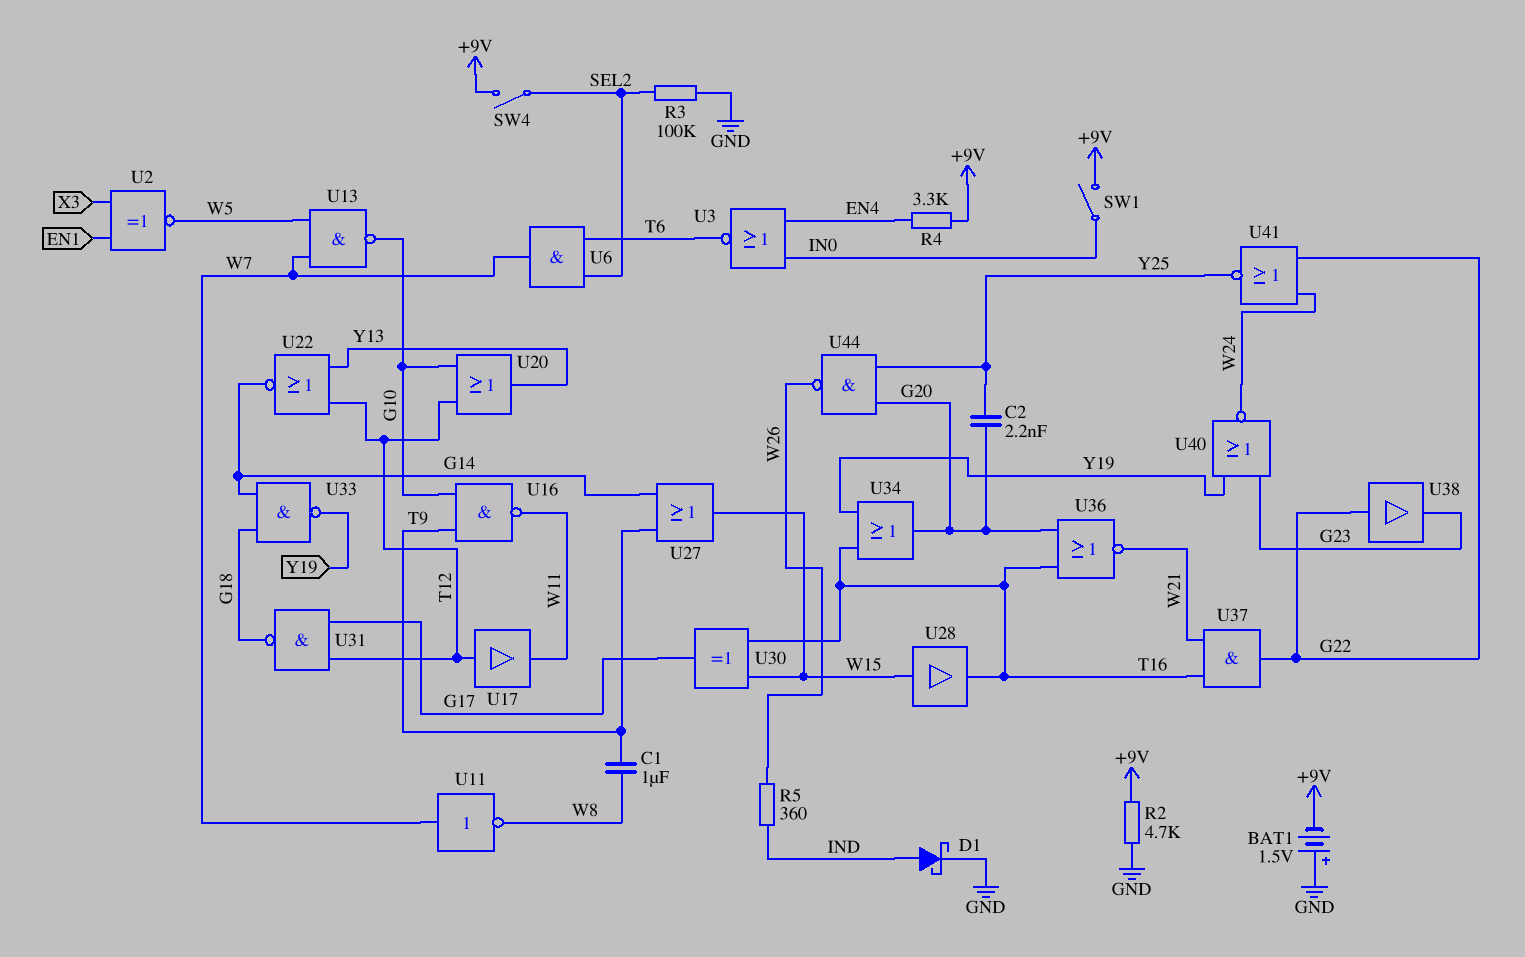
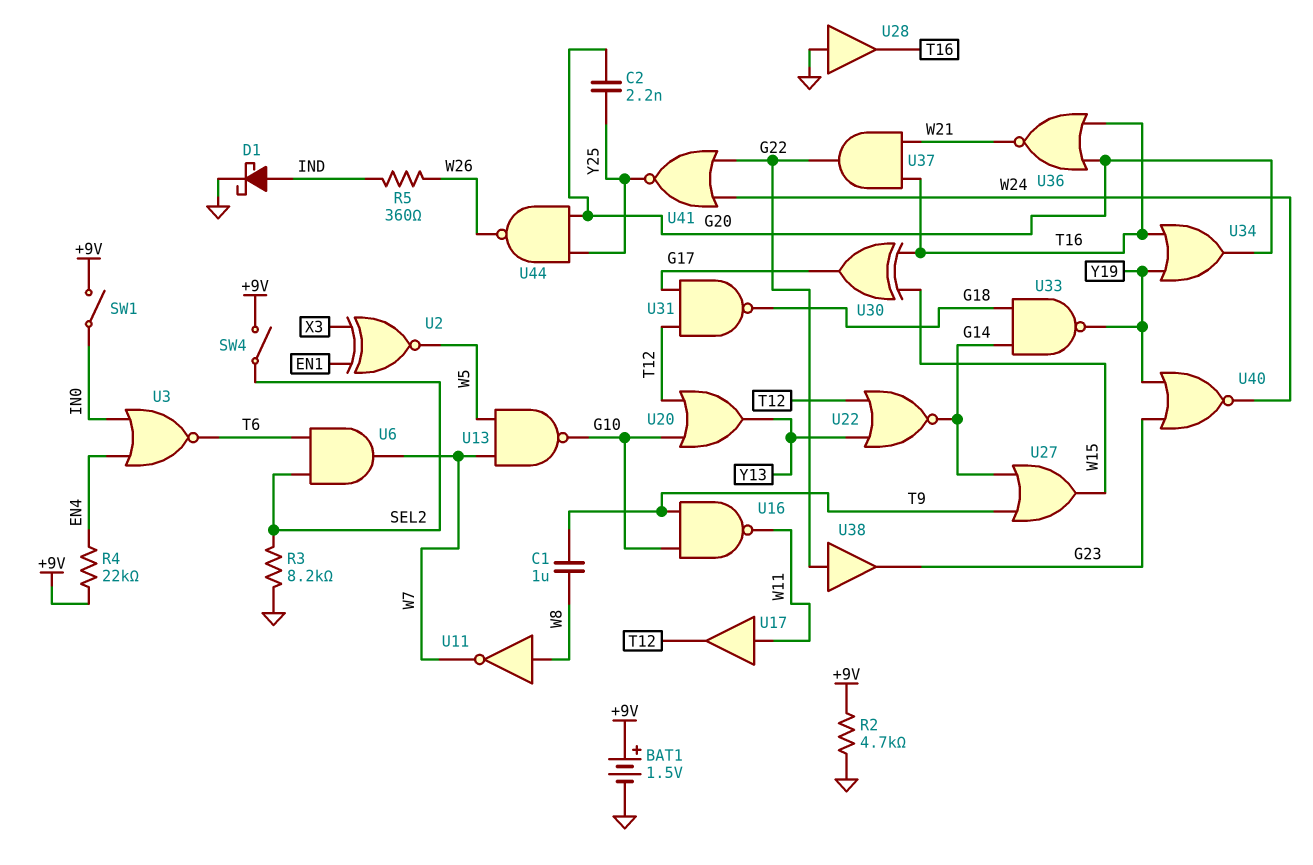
BAT1: 1.5V (plus GND, minus +9V) -> 1.5V (plus +9V, minus GND)
R3: 100k (GND, SEL2) -> 8.2k (GND, SEL2)
R4: 3.3k (+9V, EN4) -> 22k (+9V, EN4)
U11: NOT (in W7, out W8) -> NOT (in W8, out W7)
U17: buffer (in T12, out W11) -> buffer (in W11, out T12)
U28: buffer (in W15, out T16) -> buffer (in GND, out T16)

